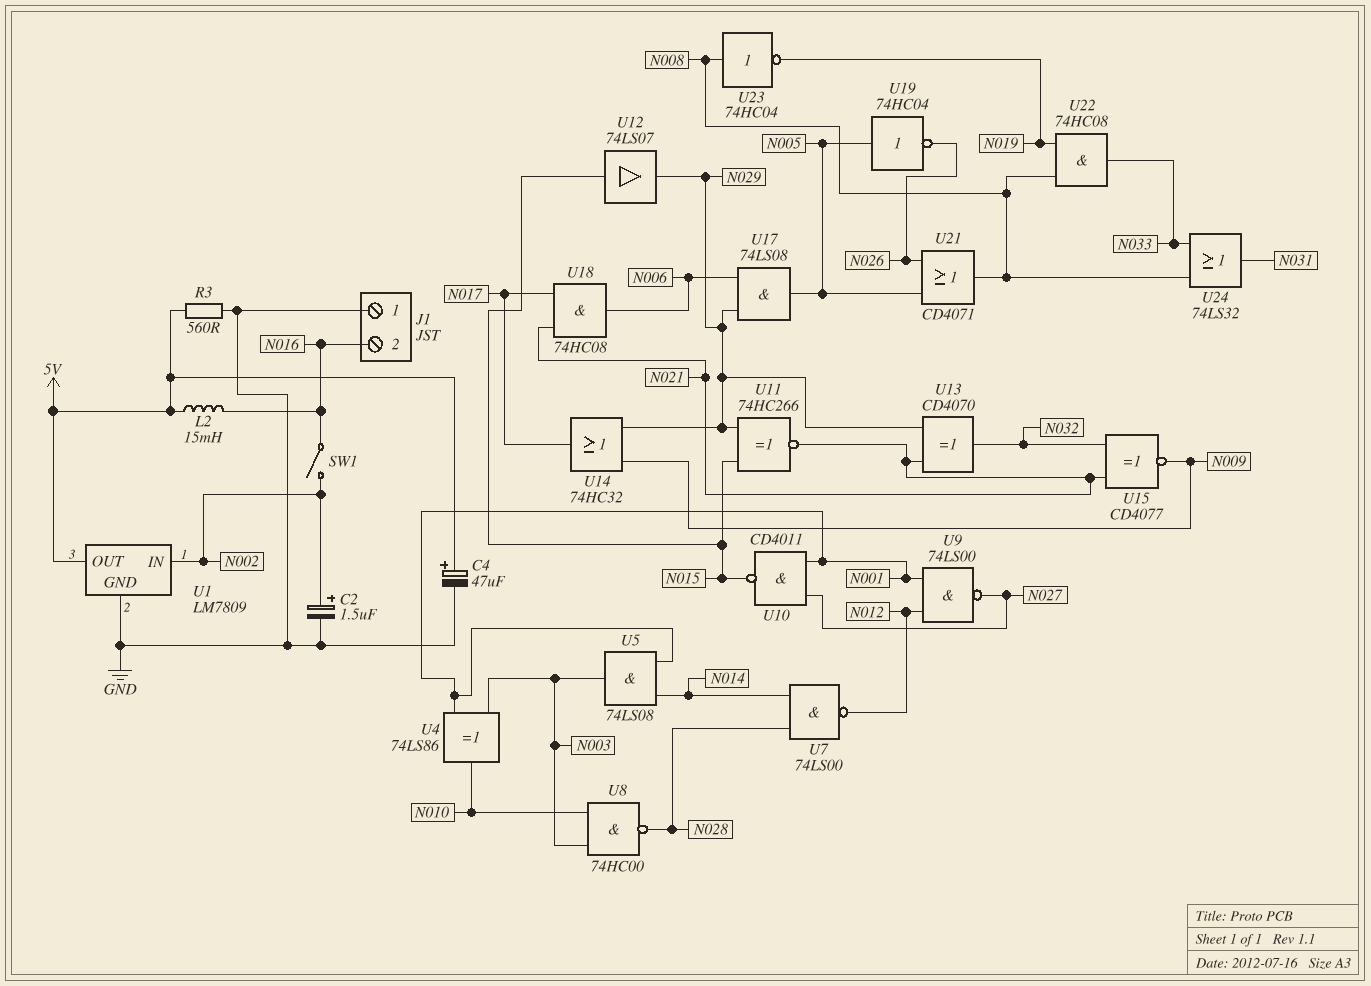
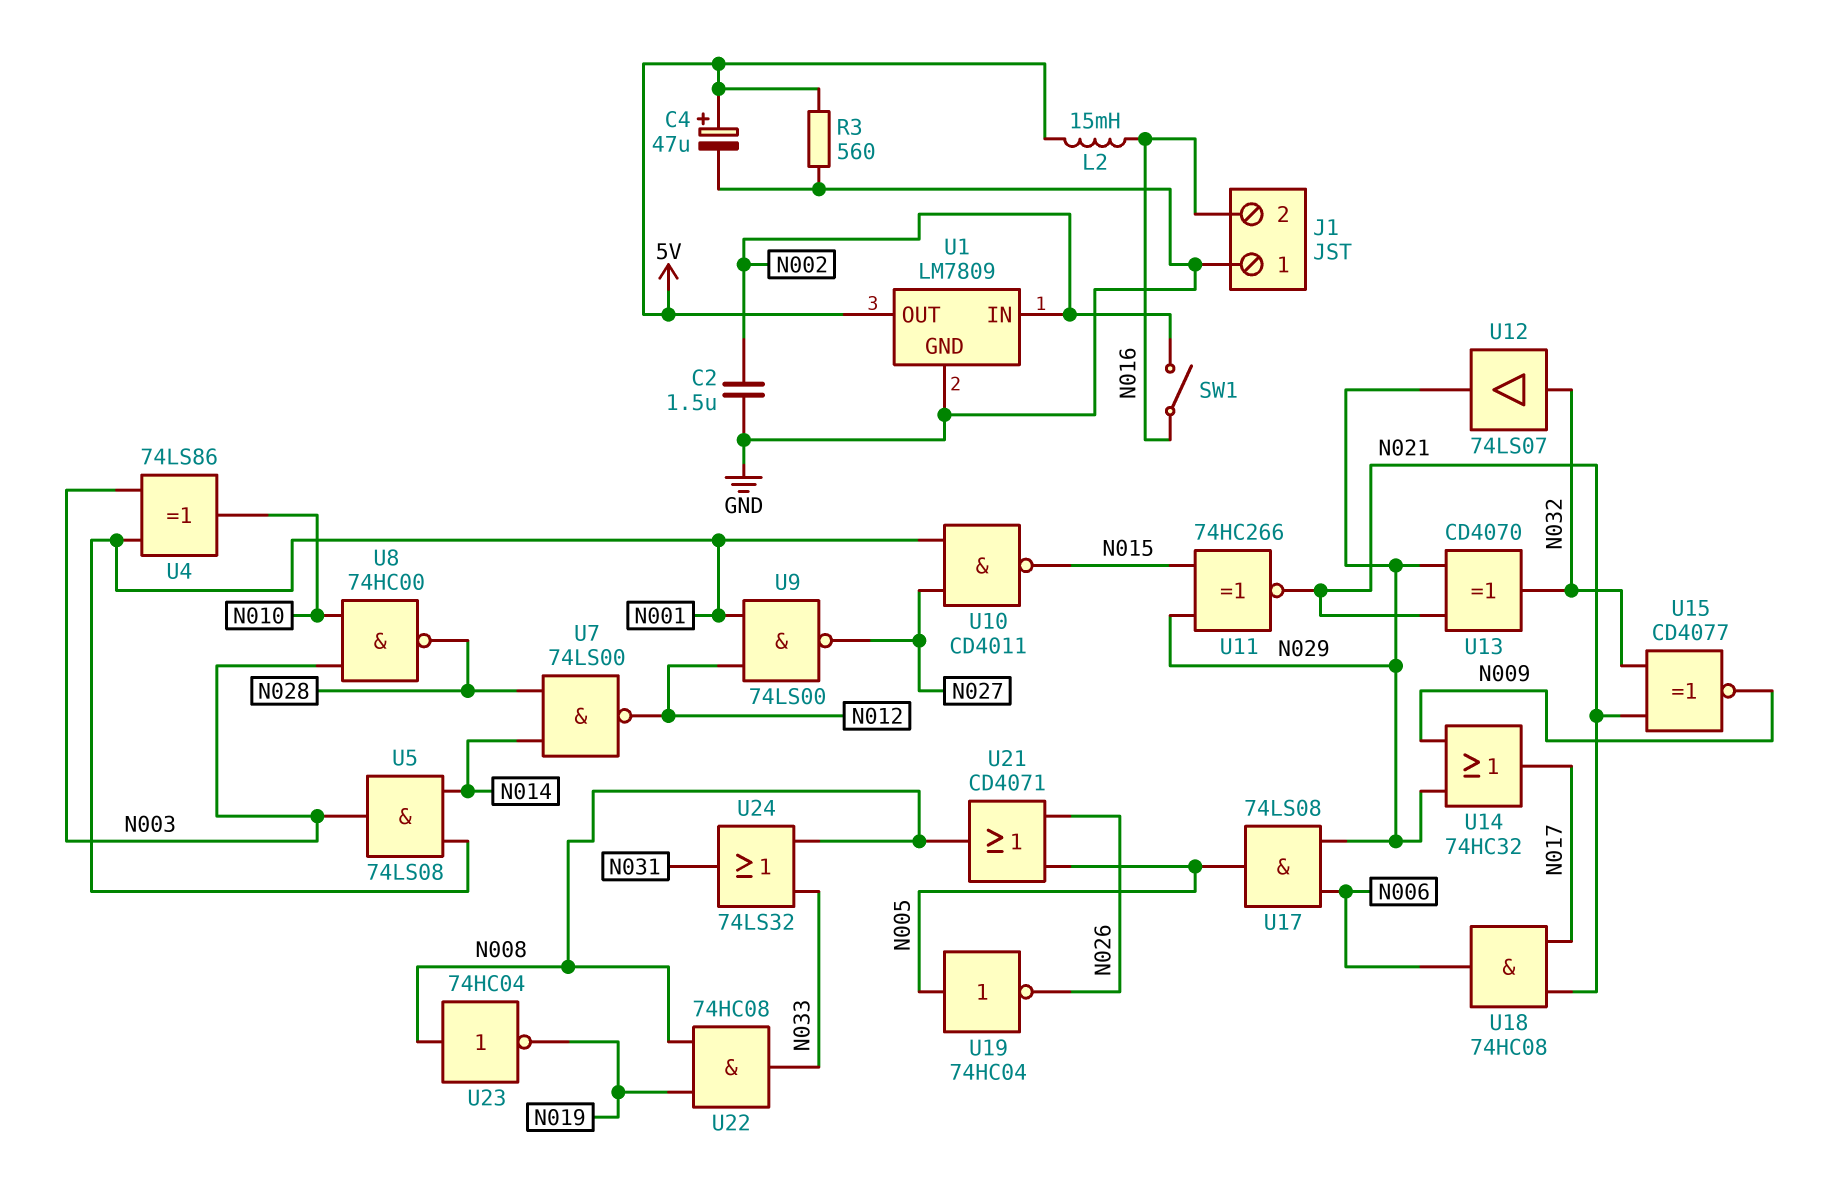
C2: 1.5uF (plus N002, minus GND) -> 1.5uF (GND, N002)
U12: buffer 74LS07 (in N015, out N029) -> buffer 74LS07 (in N032, out N029)

